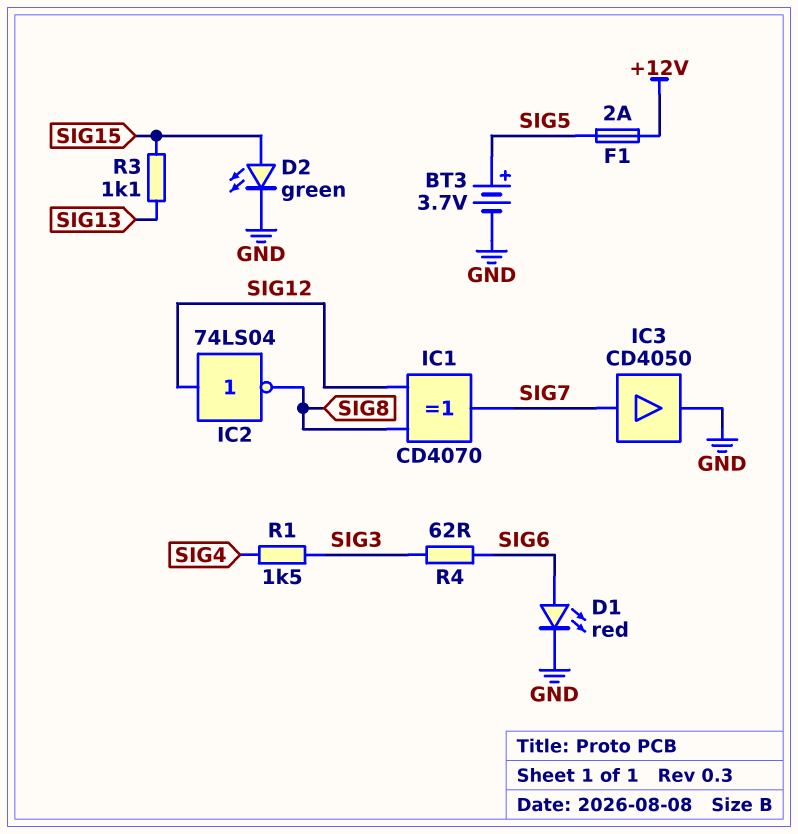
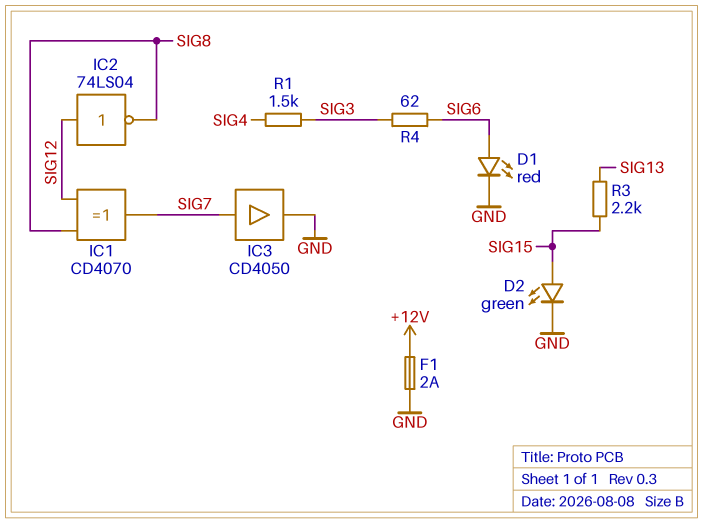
BT3: 3.7V (plus SIG5, minus GND) -> none
F1: 2A (+12V, SIG5) -> 2A (+12V, GND)
R3: 1.1k (SIG13, SIG15) -> 2.2k (SIG13, SIG15)

